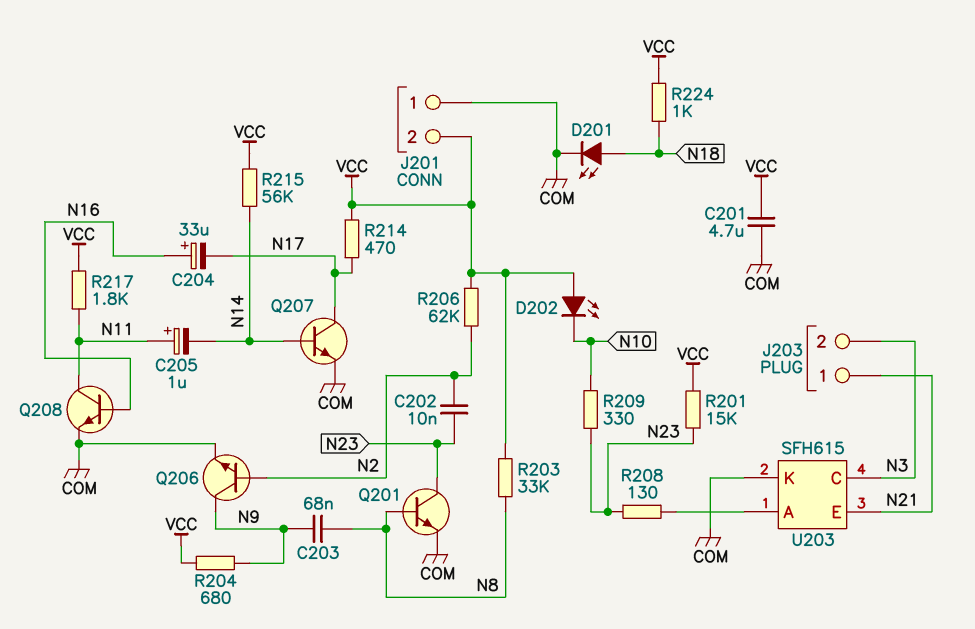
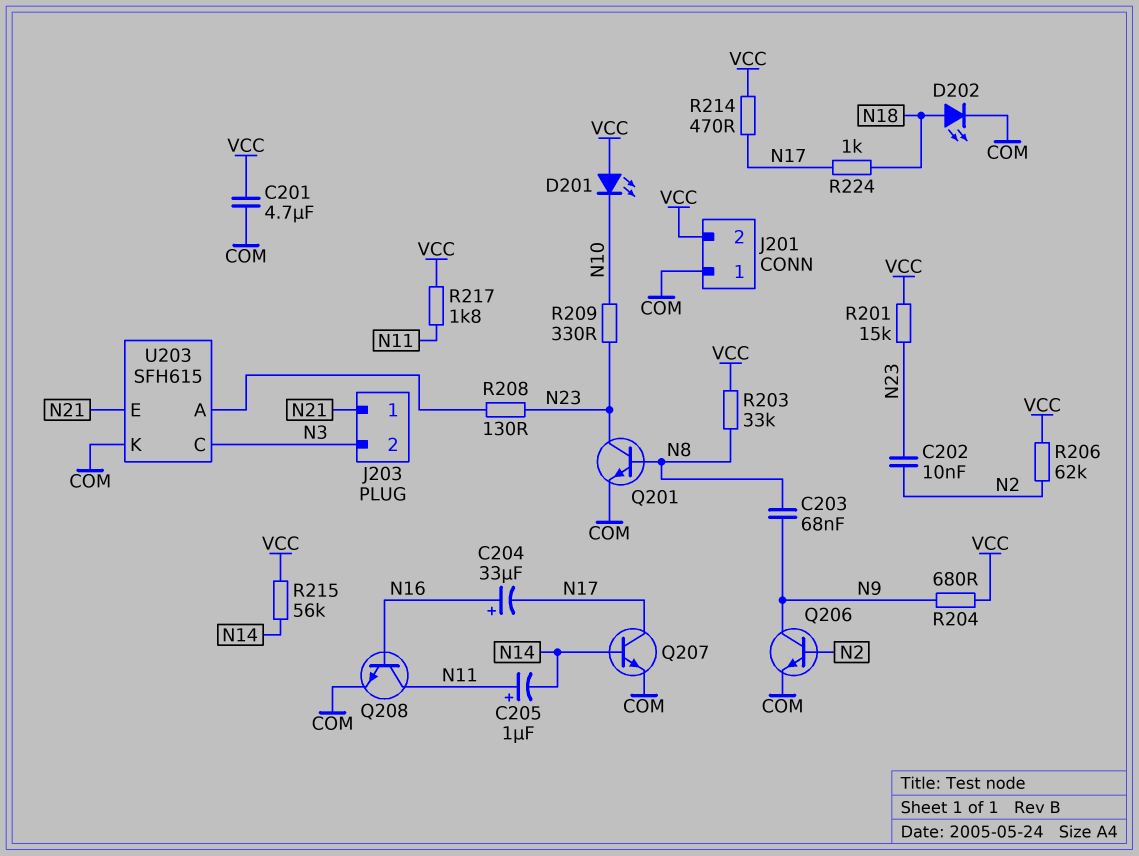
D201: LED (A N18, K COM) -> LED (A VCC, K N10)
D202: LED (A VCC, K N10) -> LED (A N18, K COM)
R224: 1k (N18, VCC) -> 1k (N17, N18)

